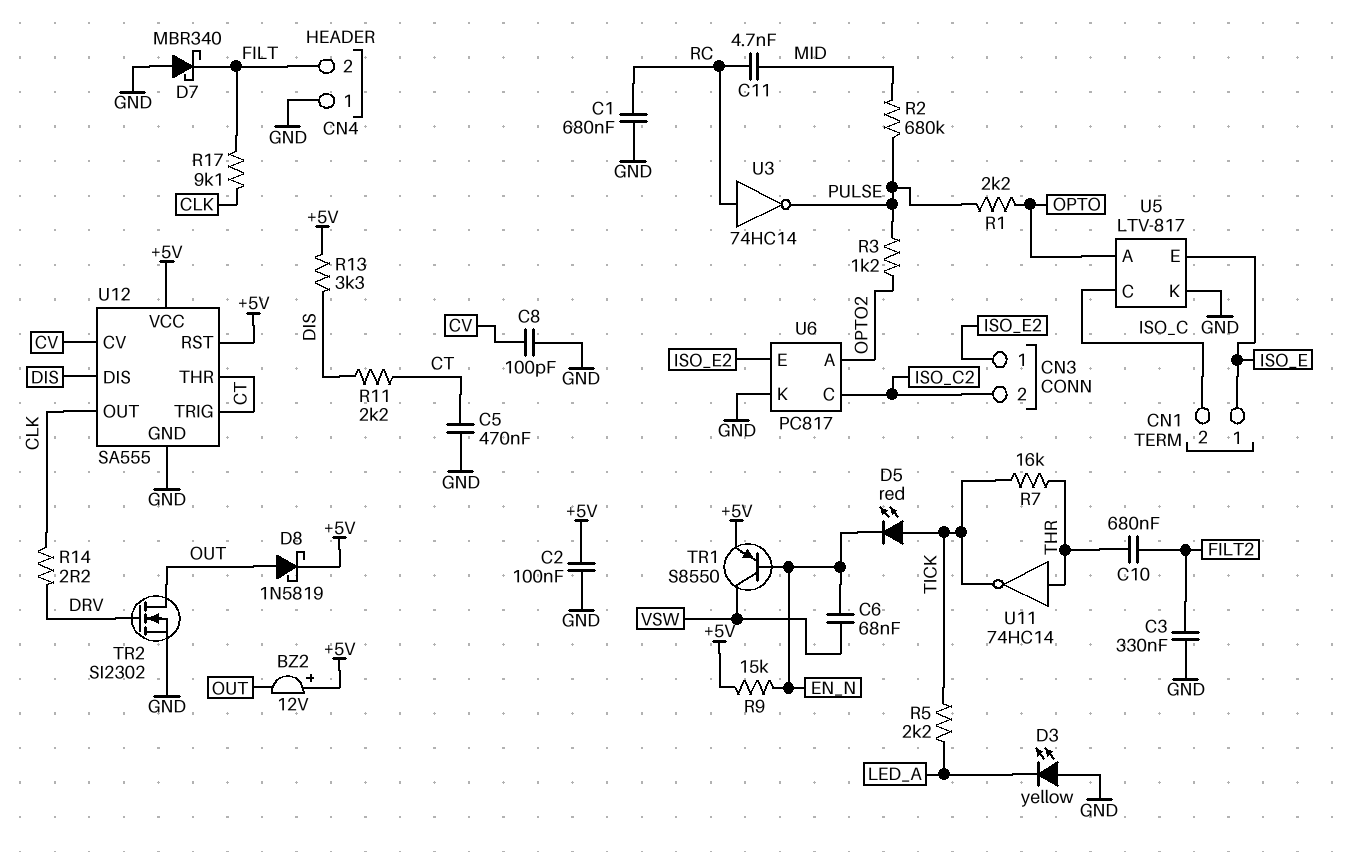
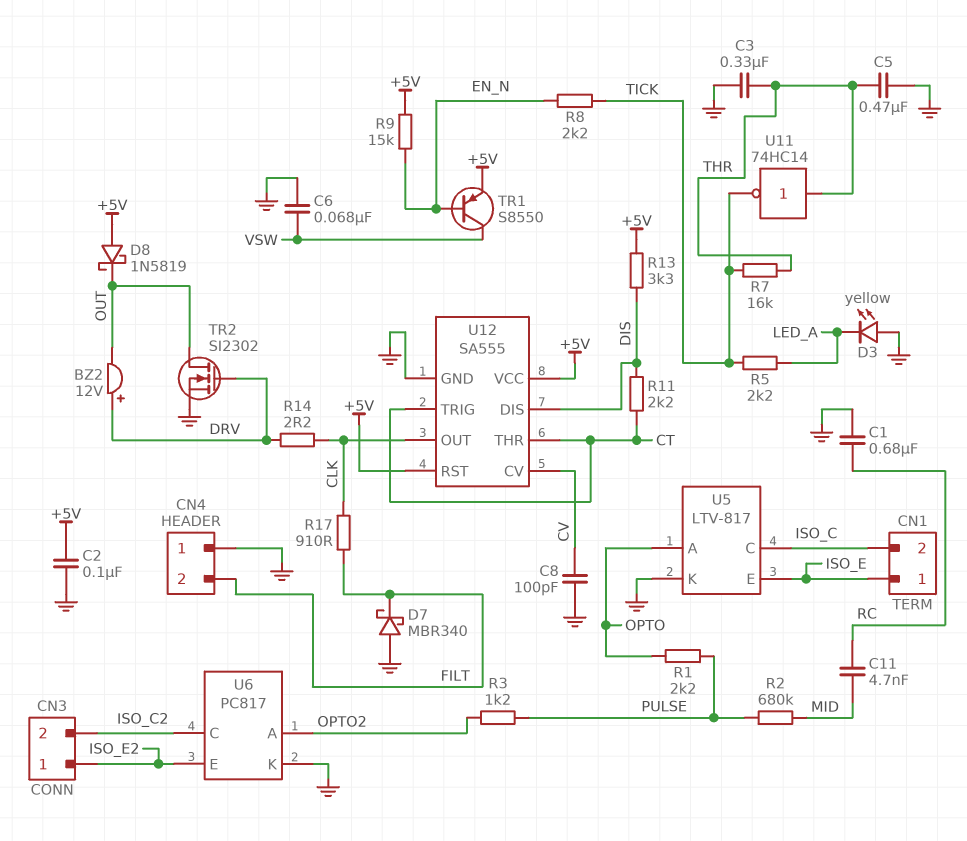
BZ2: buzzer 12V (plus +5V, minus OUT) -> buzzer 12V (plus DRV, minus OUT)
C3: 330nF (FILT2, GND) -> 330nF (GND, THR)
C5: 470nF (CT, GND) -> 470nF (GND, THR)
C6: 68nF (EN_N, VSW) -> 68nF (GND, VSW)
C10: 680nF (FILT2, THR) -> none
D5: LED red (A TICK, K EN_N) -> none
D8: schottky 1N5819 (A OUT, K +5V) -> schottky 1N5819 (A +5V, K OUT)
R8: none -> 2.2k (EN_N, TICK)
R17: 9.1k (CLK, FILT) -> 910 (CLK, FILT)
U3: NOT 74HC14 (in RC, out PULSE) -> none

